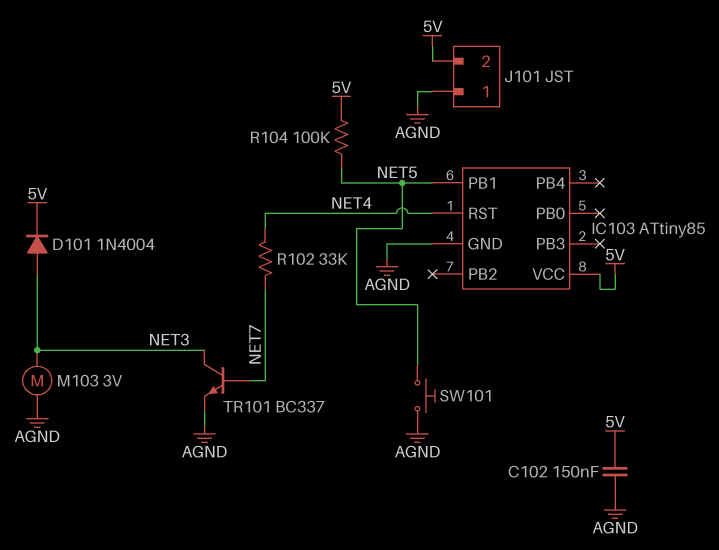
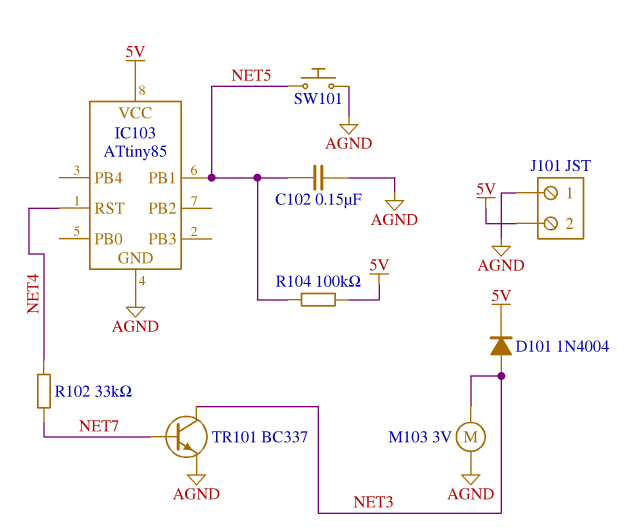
C102: 150nF (5V, AGND) -> 150nF (AGND, NET5)

